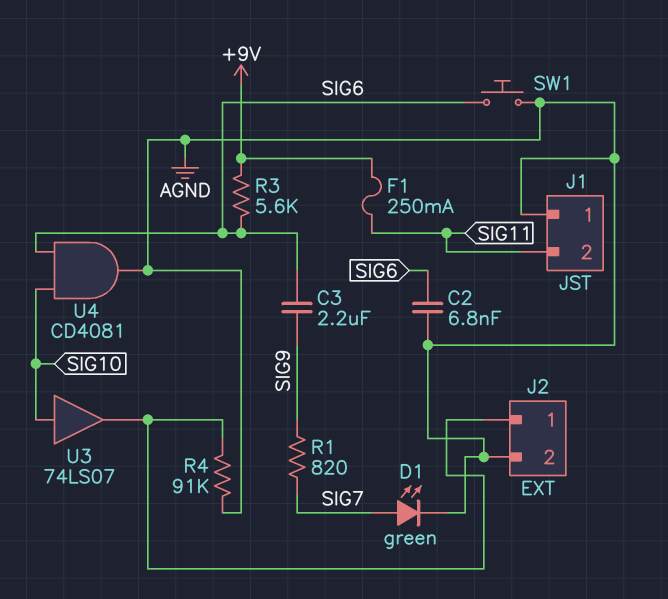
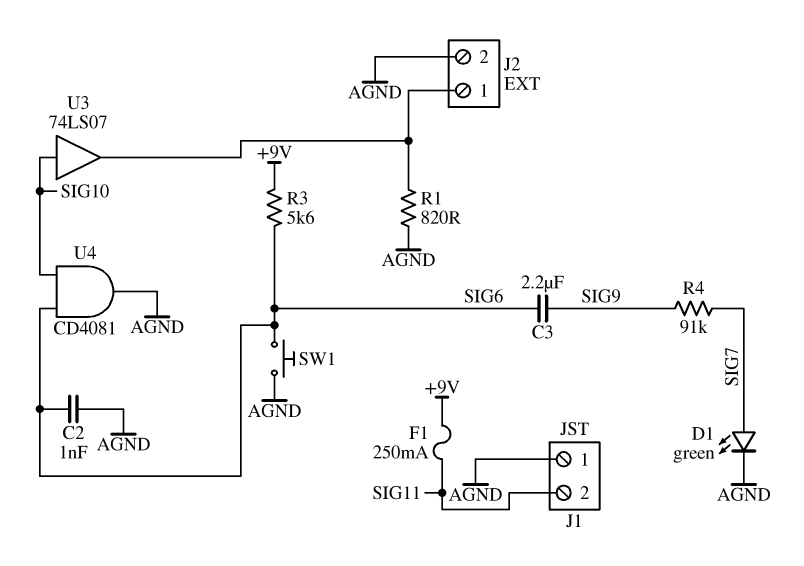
C2: 6.8nF (AGND, SIG6) -> 1nF (AGND, SIG6)
R1: 820 (SIG7, SIG9) -> 820 (AGND, J2/1)
R4: 91k (AGND, J2/1) -> 91k (SIG7, SIG9)

